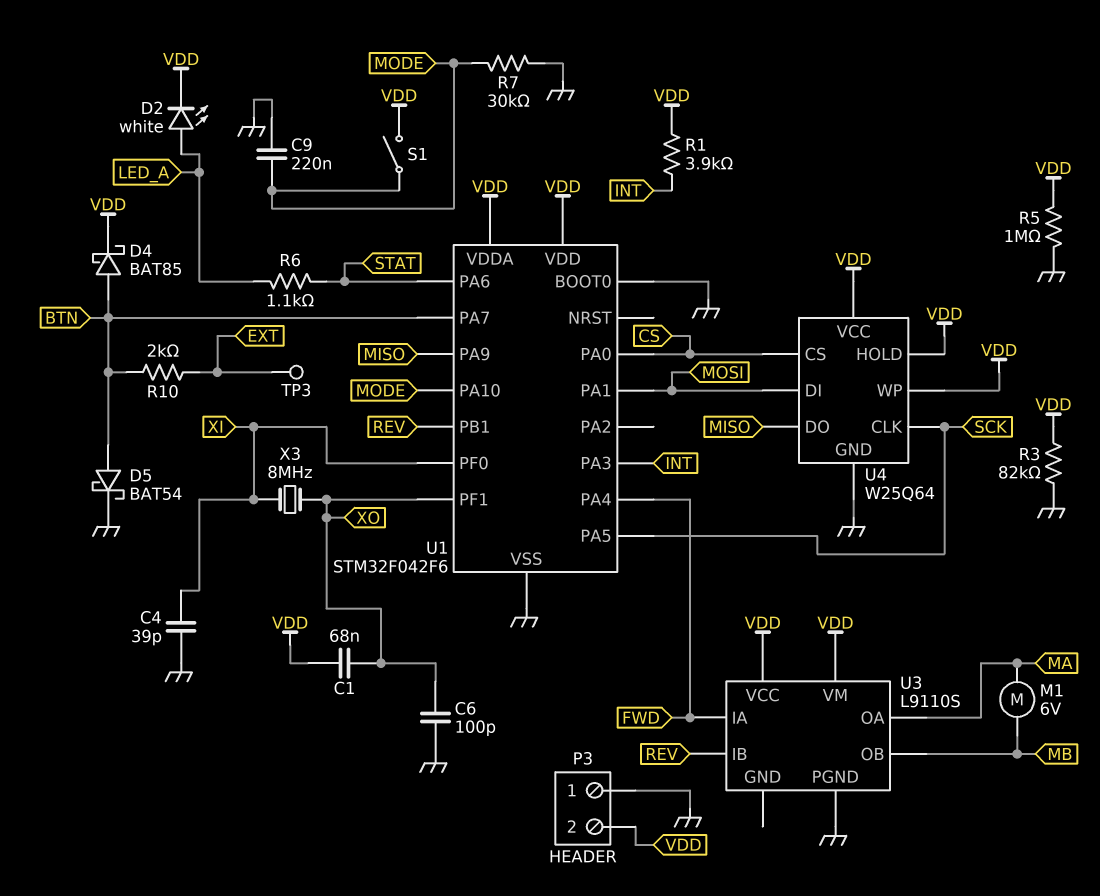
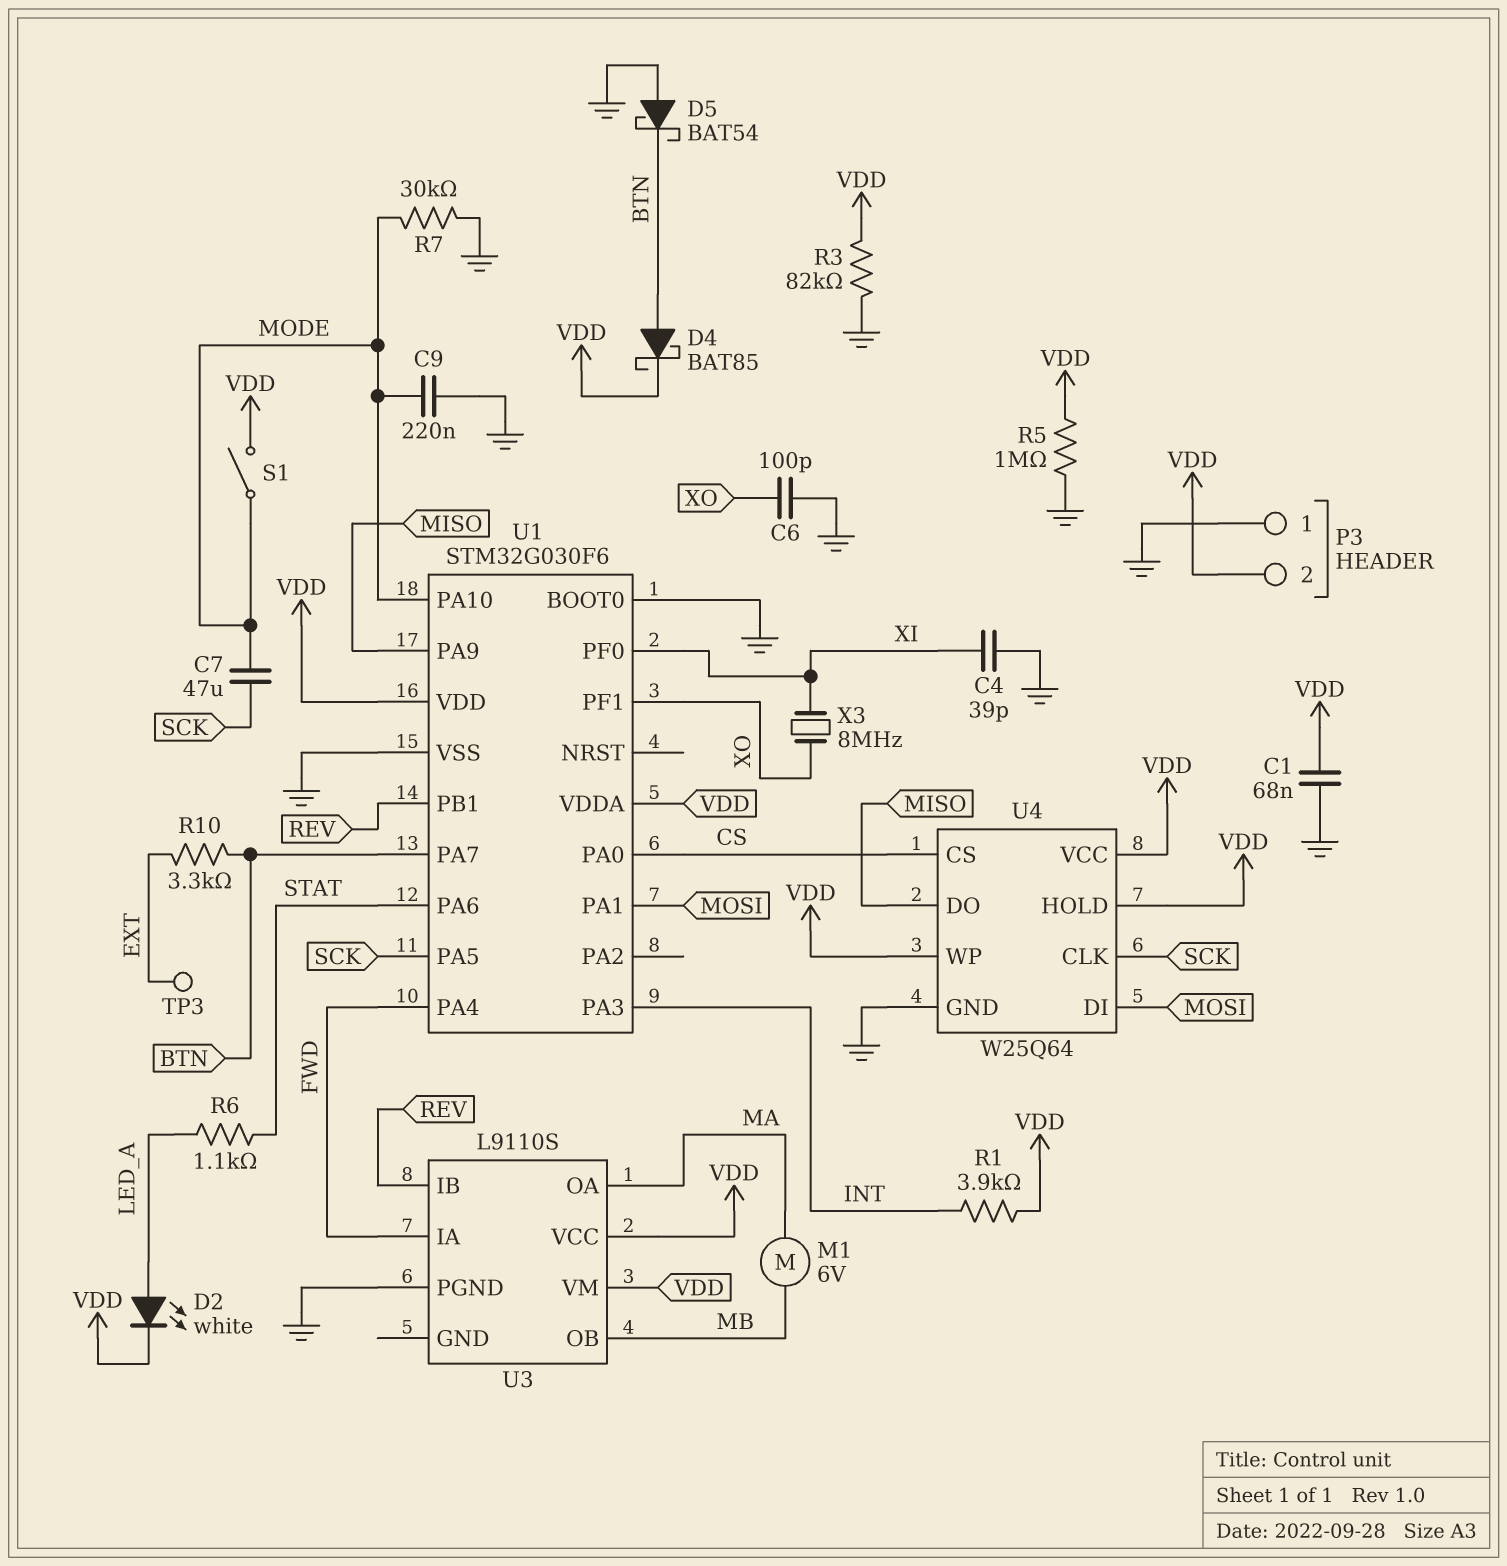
C1: 68nF (VDD, XO) -> 68nF (GND, VDD)
C7: none -> 47uF (MODE, SCK)
D5: schottky BAT54 (A BTN, K GND) -> schottky BAT54 (A GND, K BTN)
R10: 2k (BTN, EXT) -> 3.3k (BTN, EXT)
U1: STM32F042F6 -> STM32G030F6

